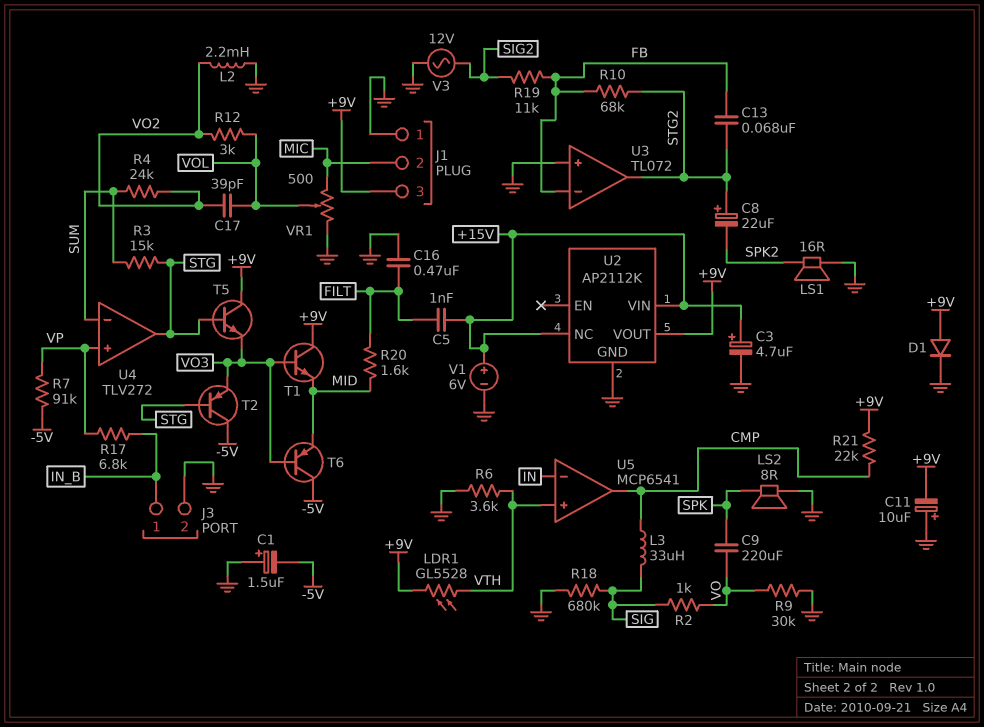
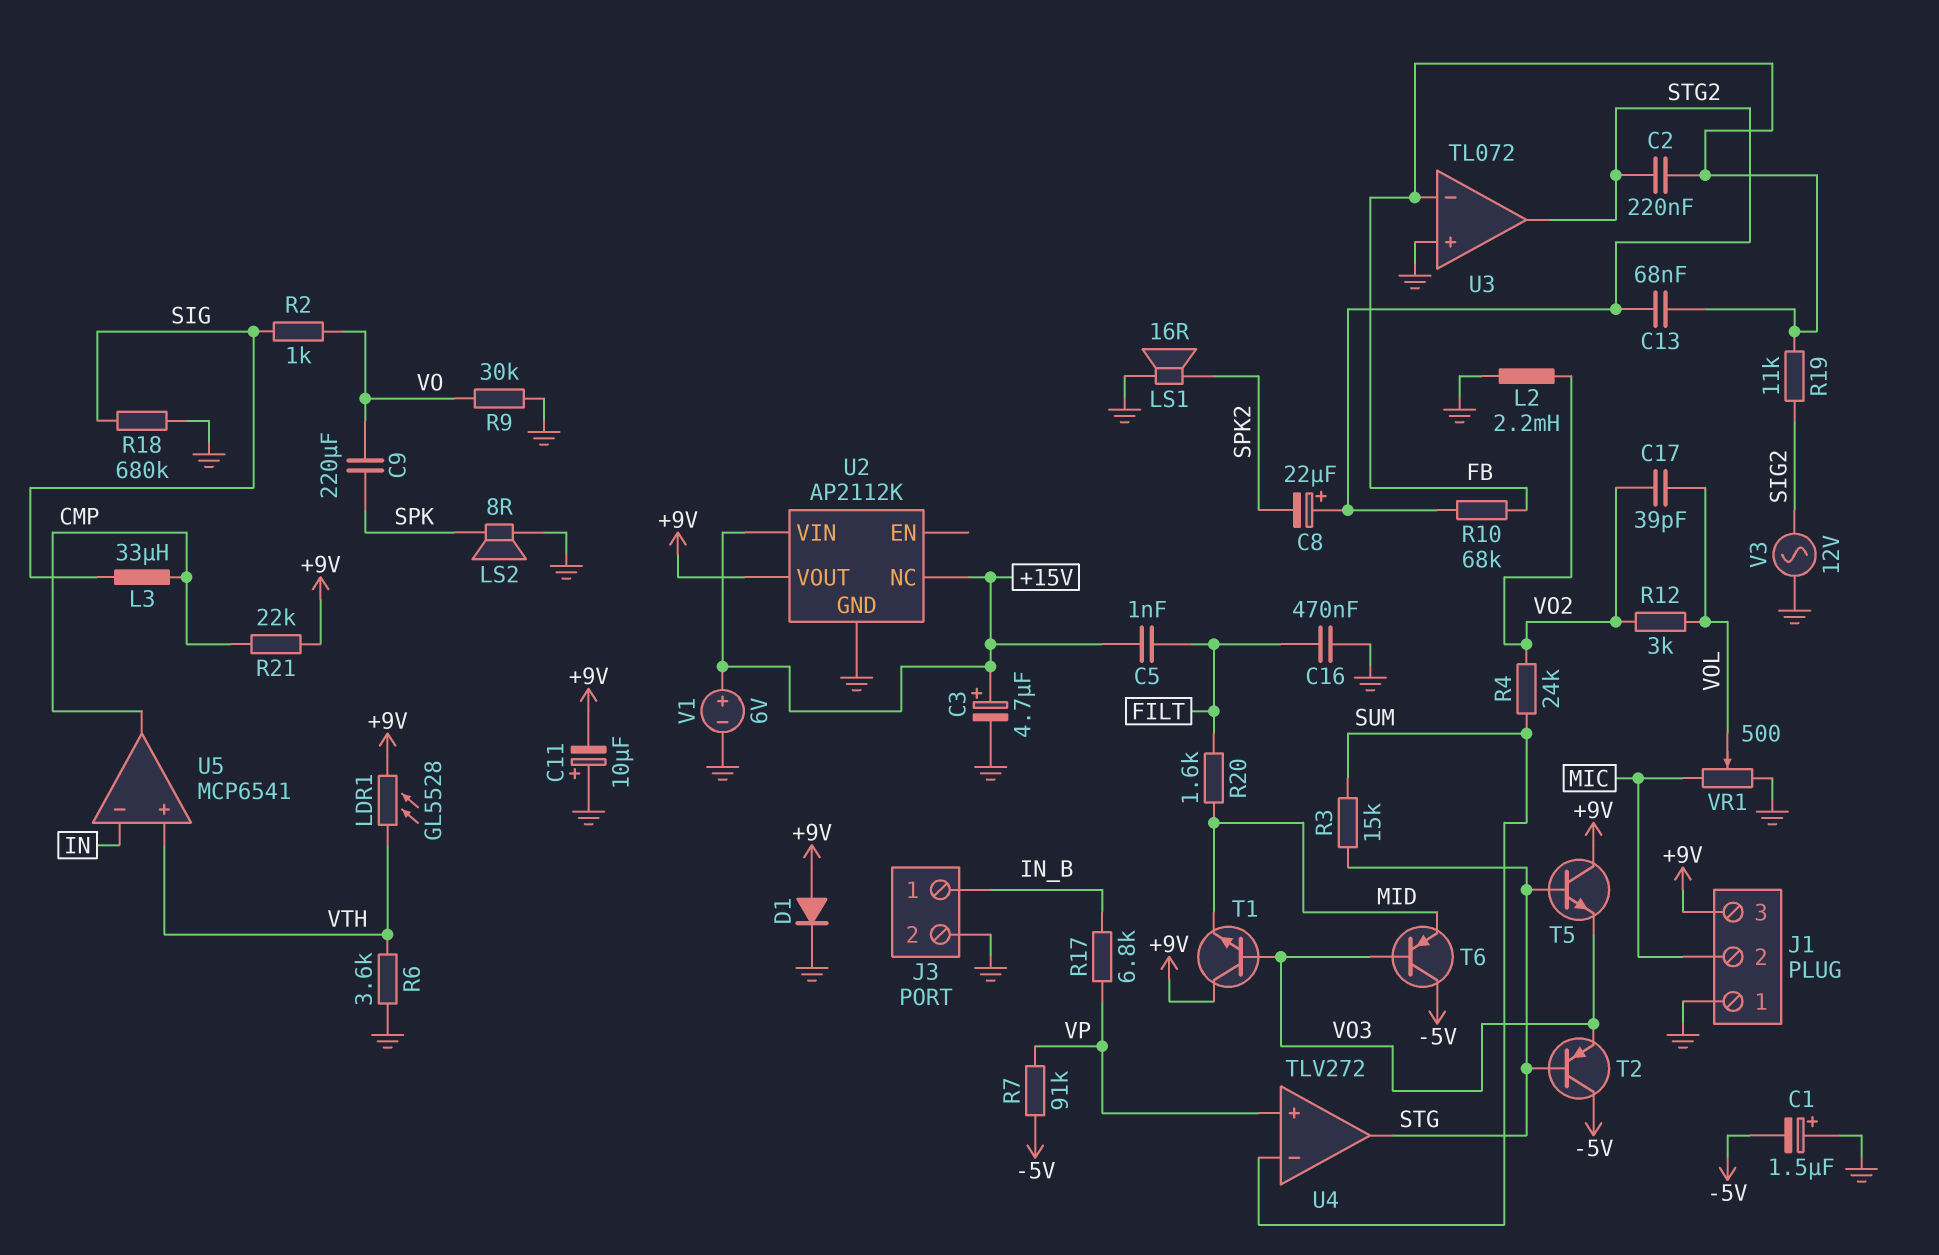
C2: none -> 220nF (FB, STG2)

